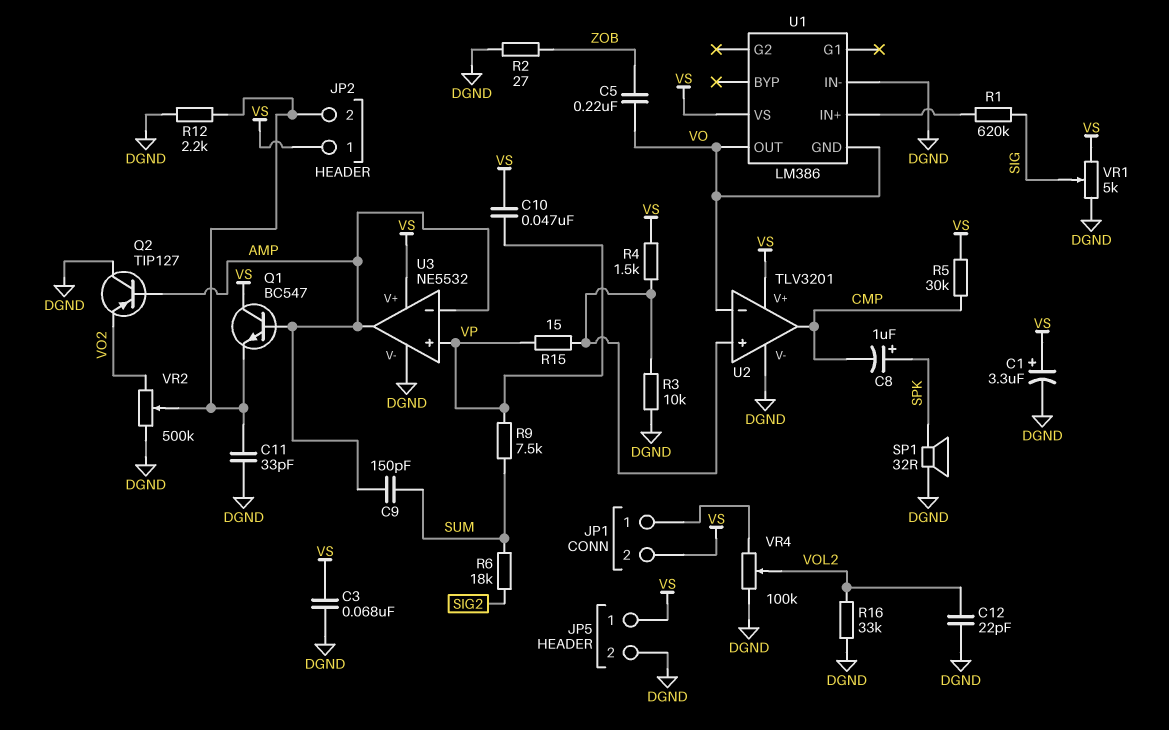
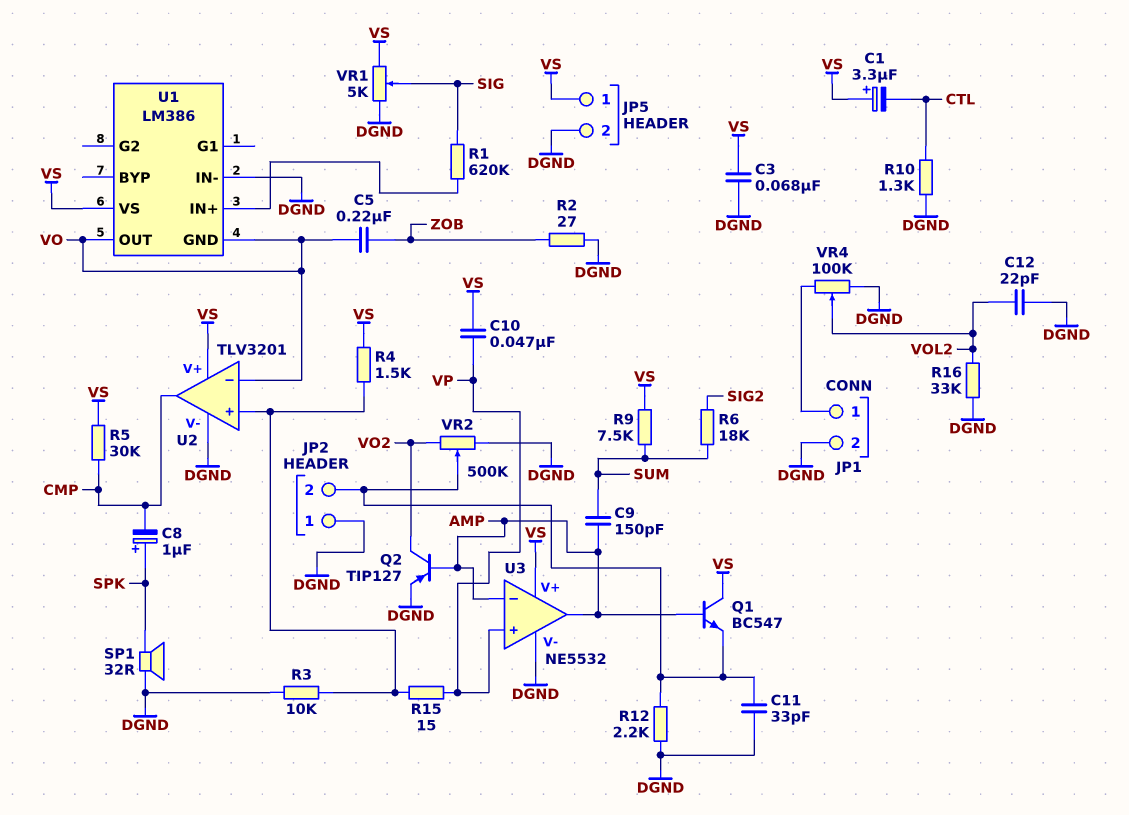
C1: 3.3uF (plus VS, minus DGND) -> 3.3uF (plus VS, minus CTL)
JP1 pin 2: VS -> DGND
JP2 pin 1: VS -> DGND
Q2: PNP TIP127 (B AMP, C DGND, E VO2) -> PNP TIP127 (B AMP, C VO2, E DGND)
R9: 7.5k (SUM, VP) -> 7.5k (SUM, VS)
R10: none -> 1.3k (CTL, DGND)

